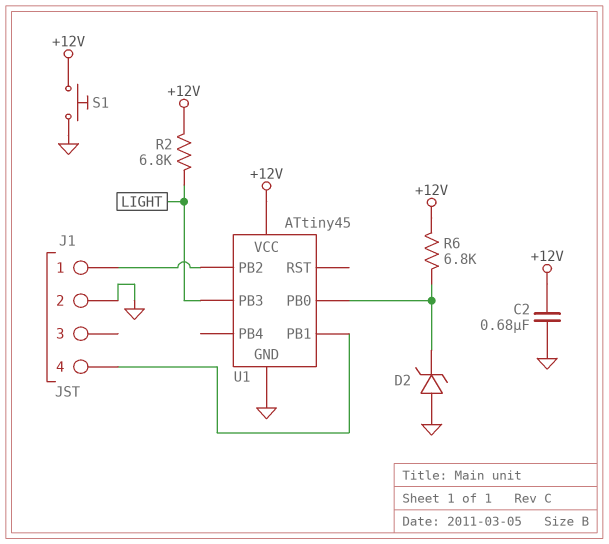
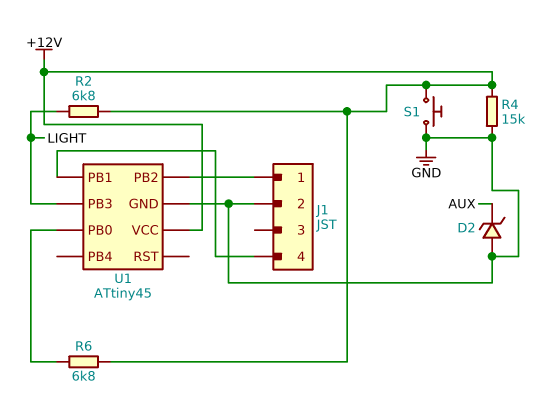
C2: 680nF (+12V, GND) -> none
D2: zener (A GND, K U1/PB0) -> zener (A GND, K AUX)
R4: none -> 15k (+12V, GND)

